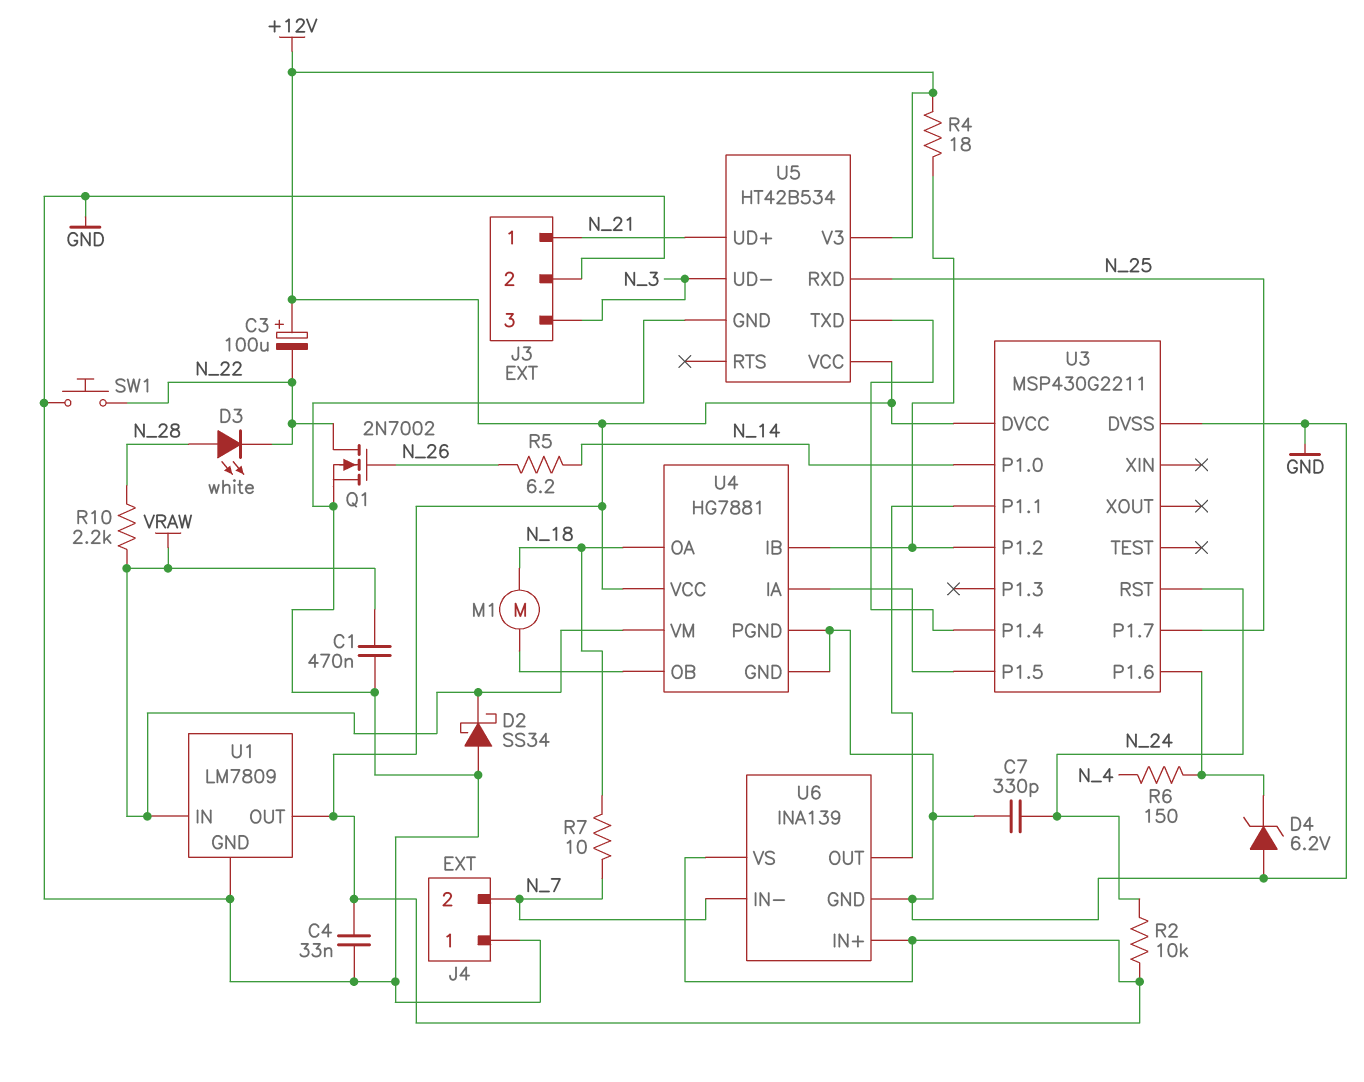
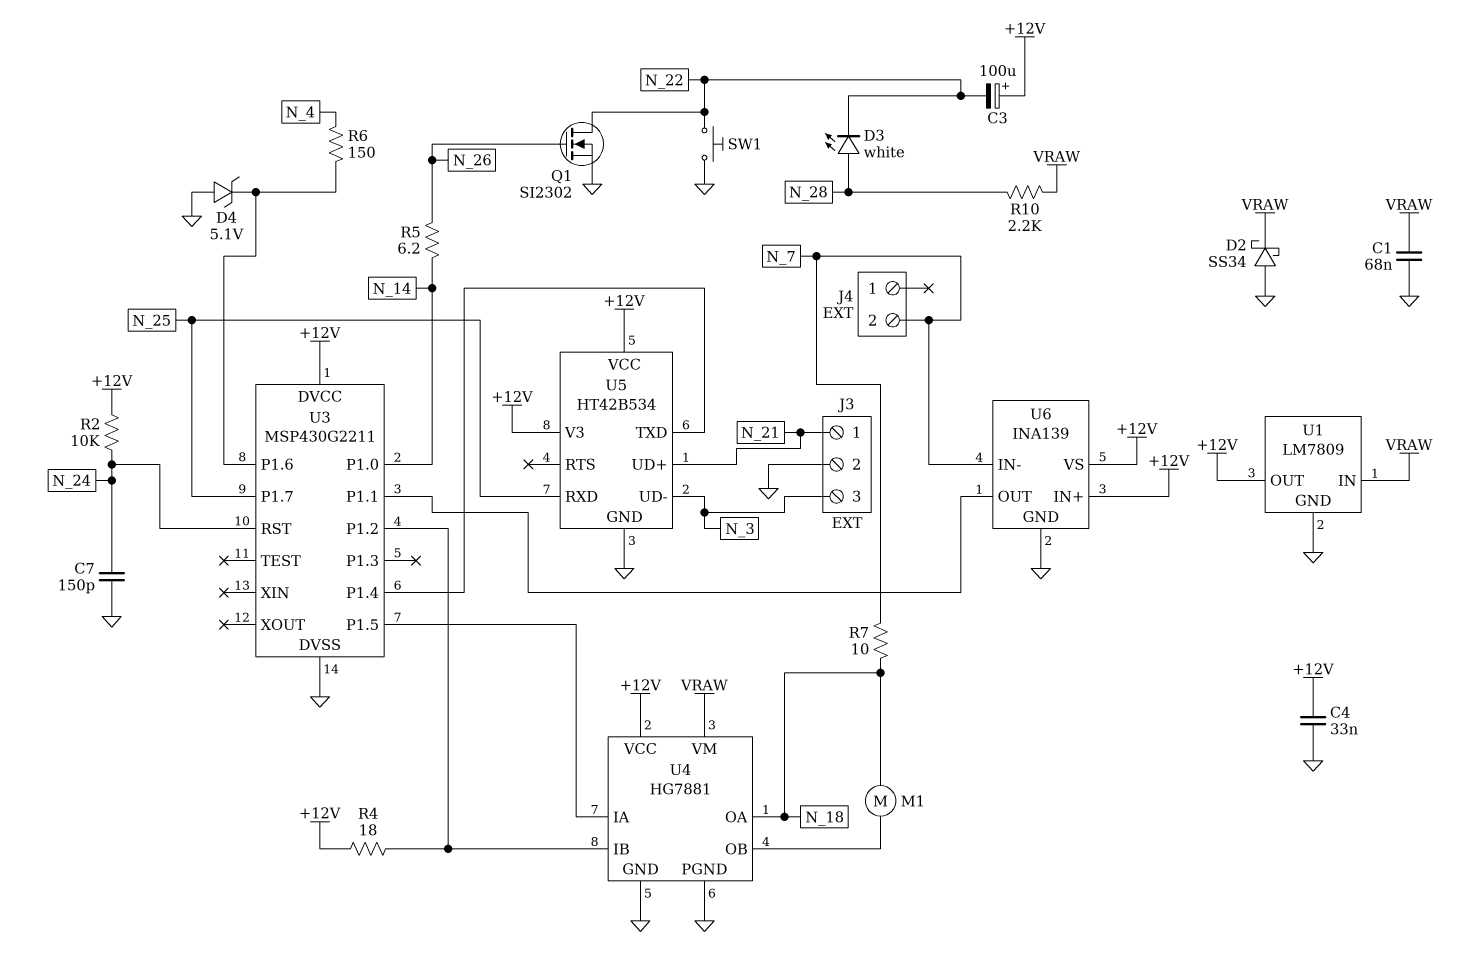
C1: 470nF (GND, VRAW) -> 68nF (GND, VRAW)
C7: 330pF (GND, N_24) -> 150pF (GND, N_24)
D4: zener 6.2V (A GND, K U3/P1.6) -> zener 5.1V (A GND, K U3/P1.6)
J4 pin 1: GND -> none
Q1: NMOS 2N7002 (G N_26, D N_22, S GND) -> NMOS SI2302 (G N_26, D N_22, S GND)

